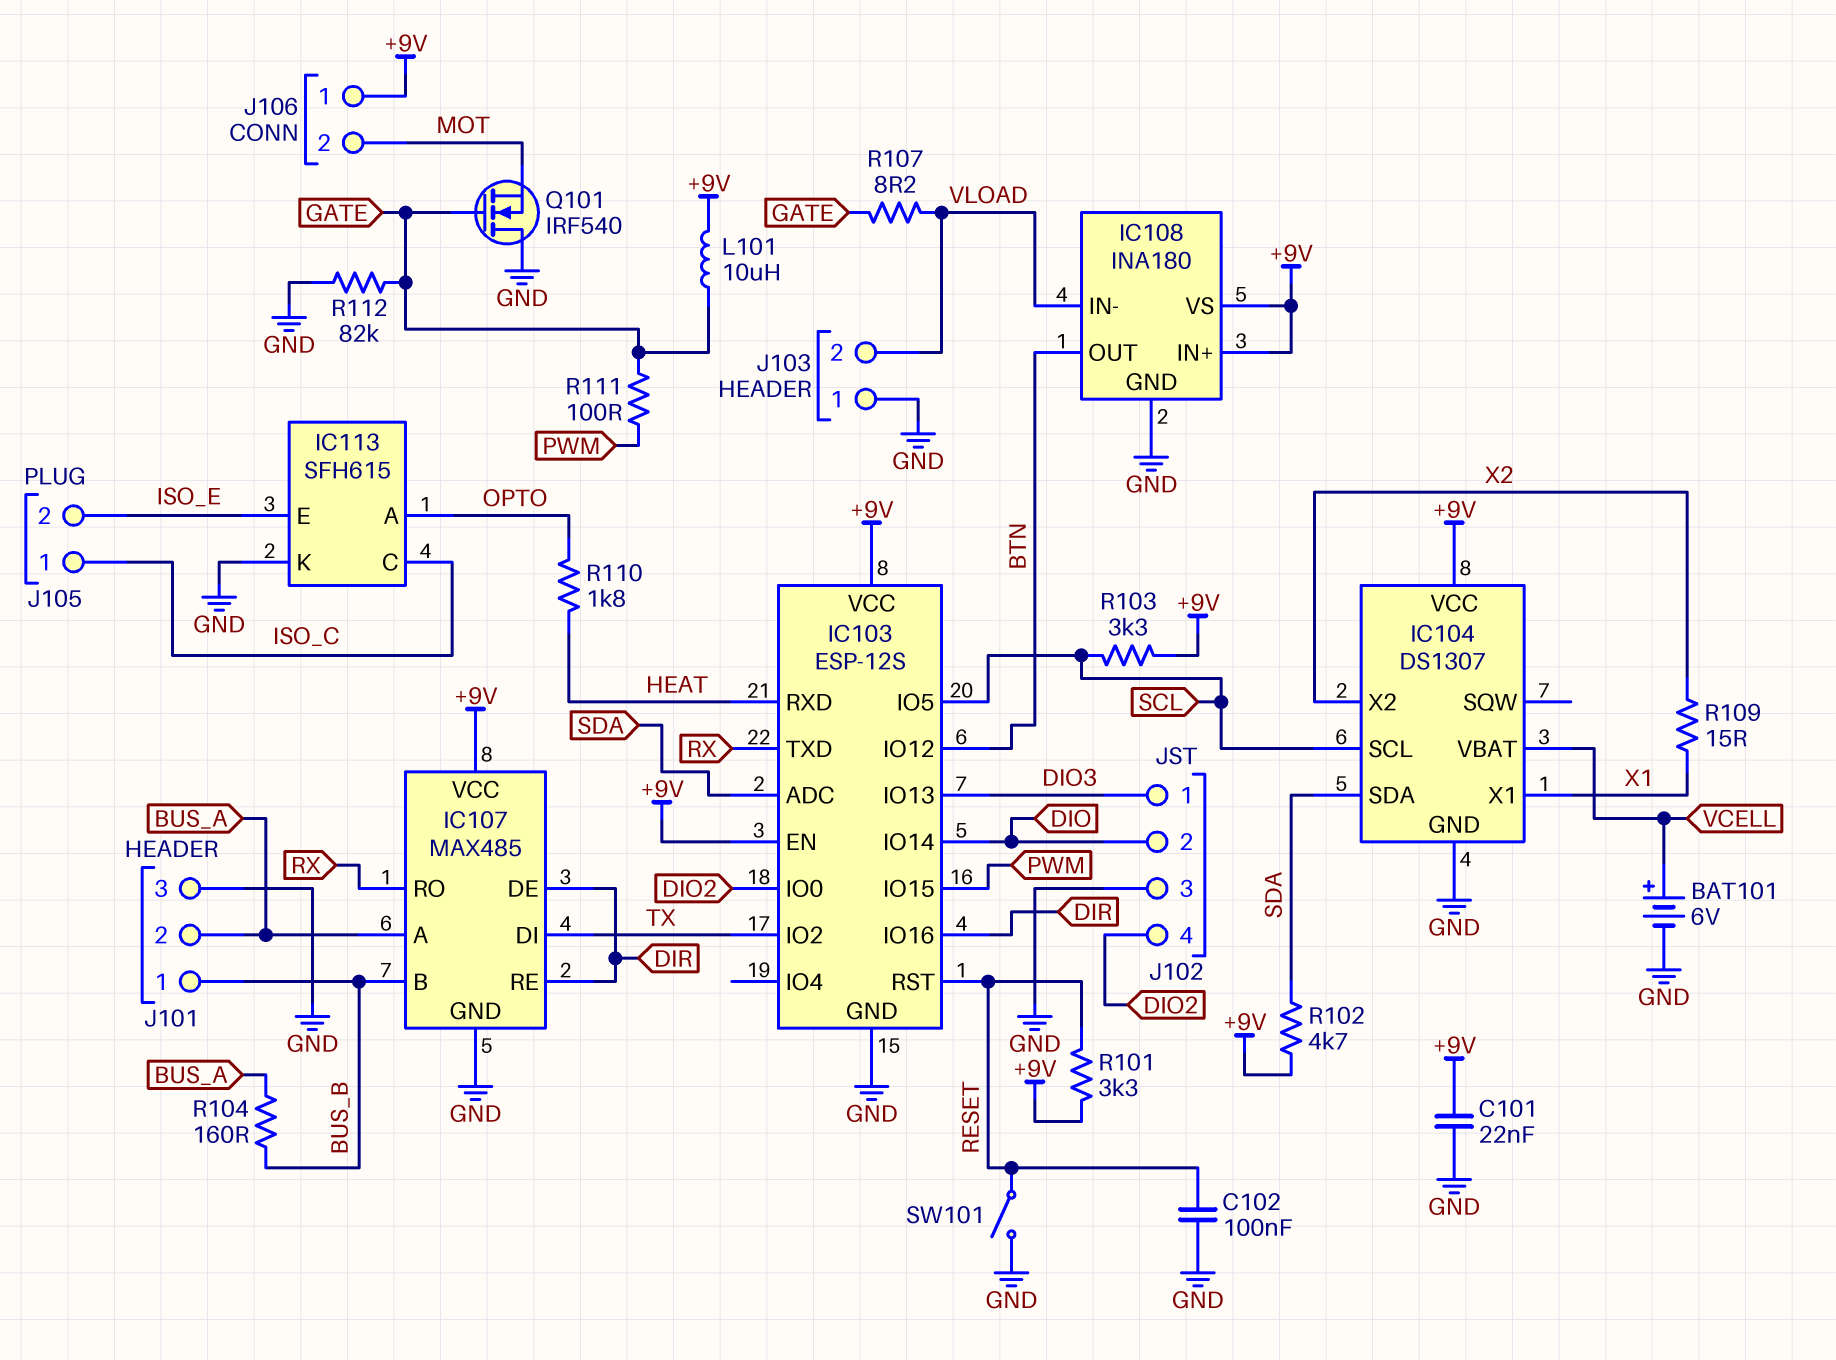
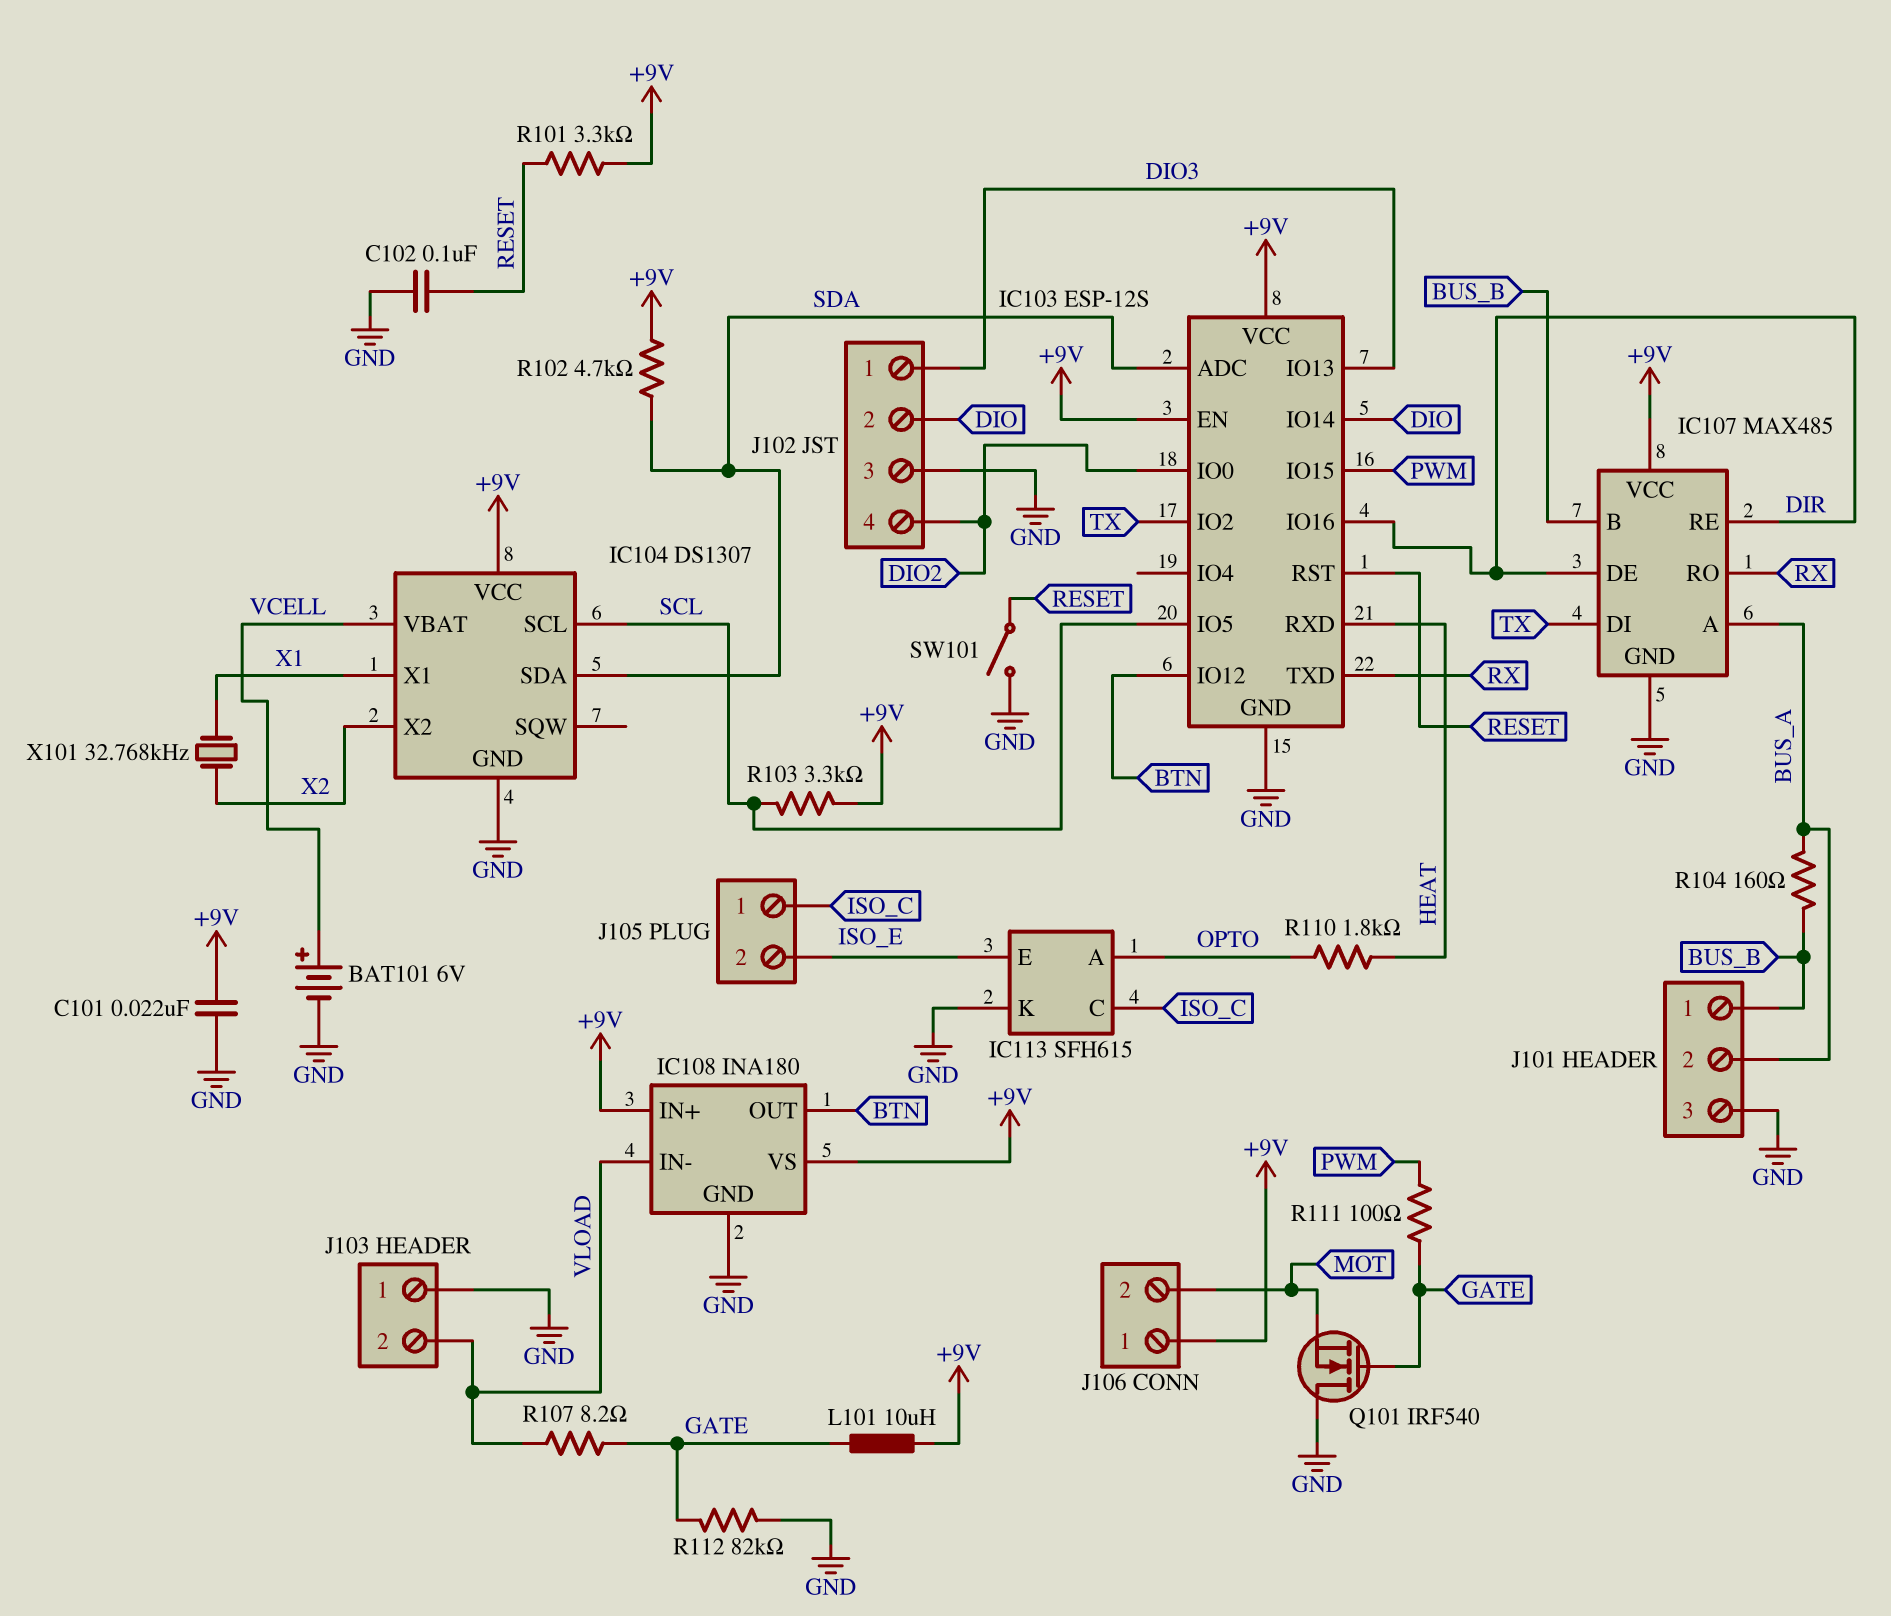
R109: 15 (X1, X2) -> none
X101: none -> 32.768kHz (X1, X2)

